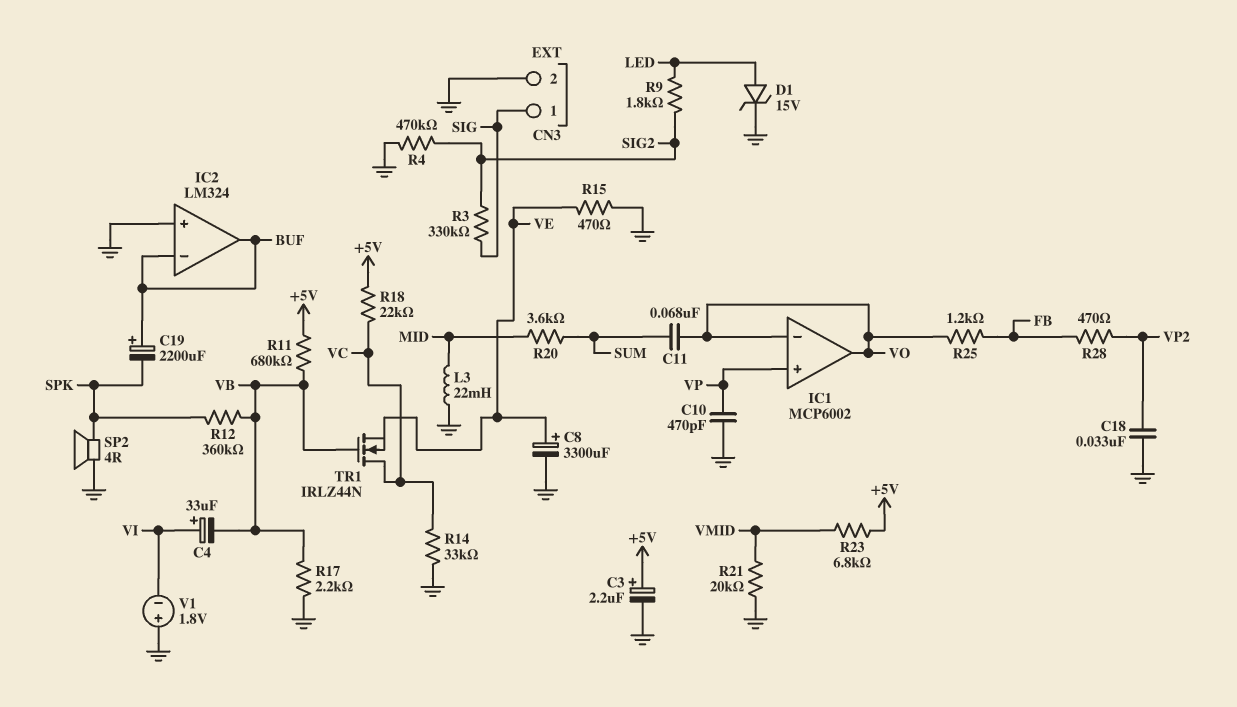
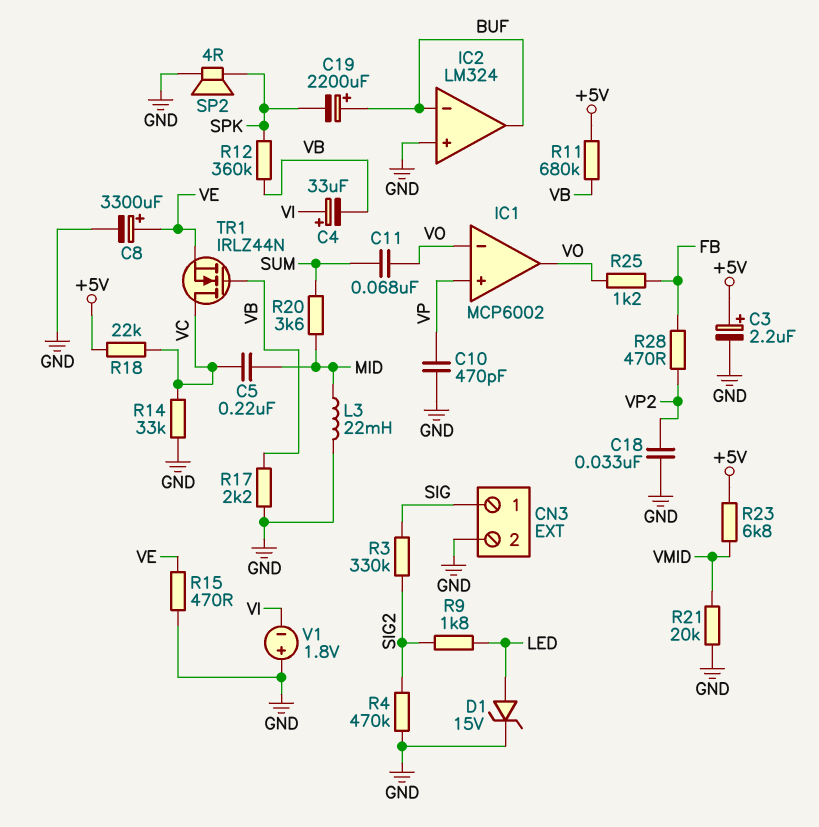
C5: none -> 220nF (MID, VC)

